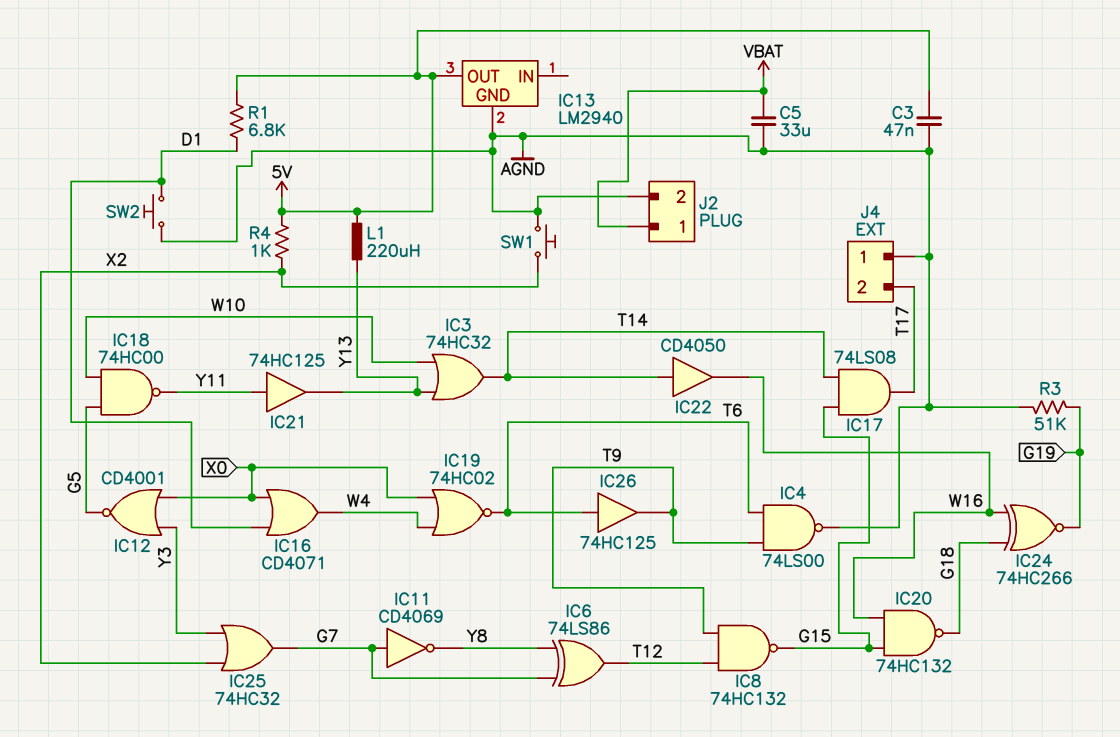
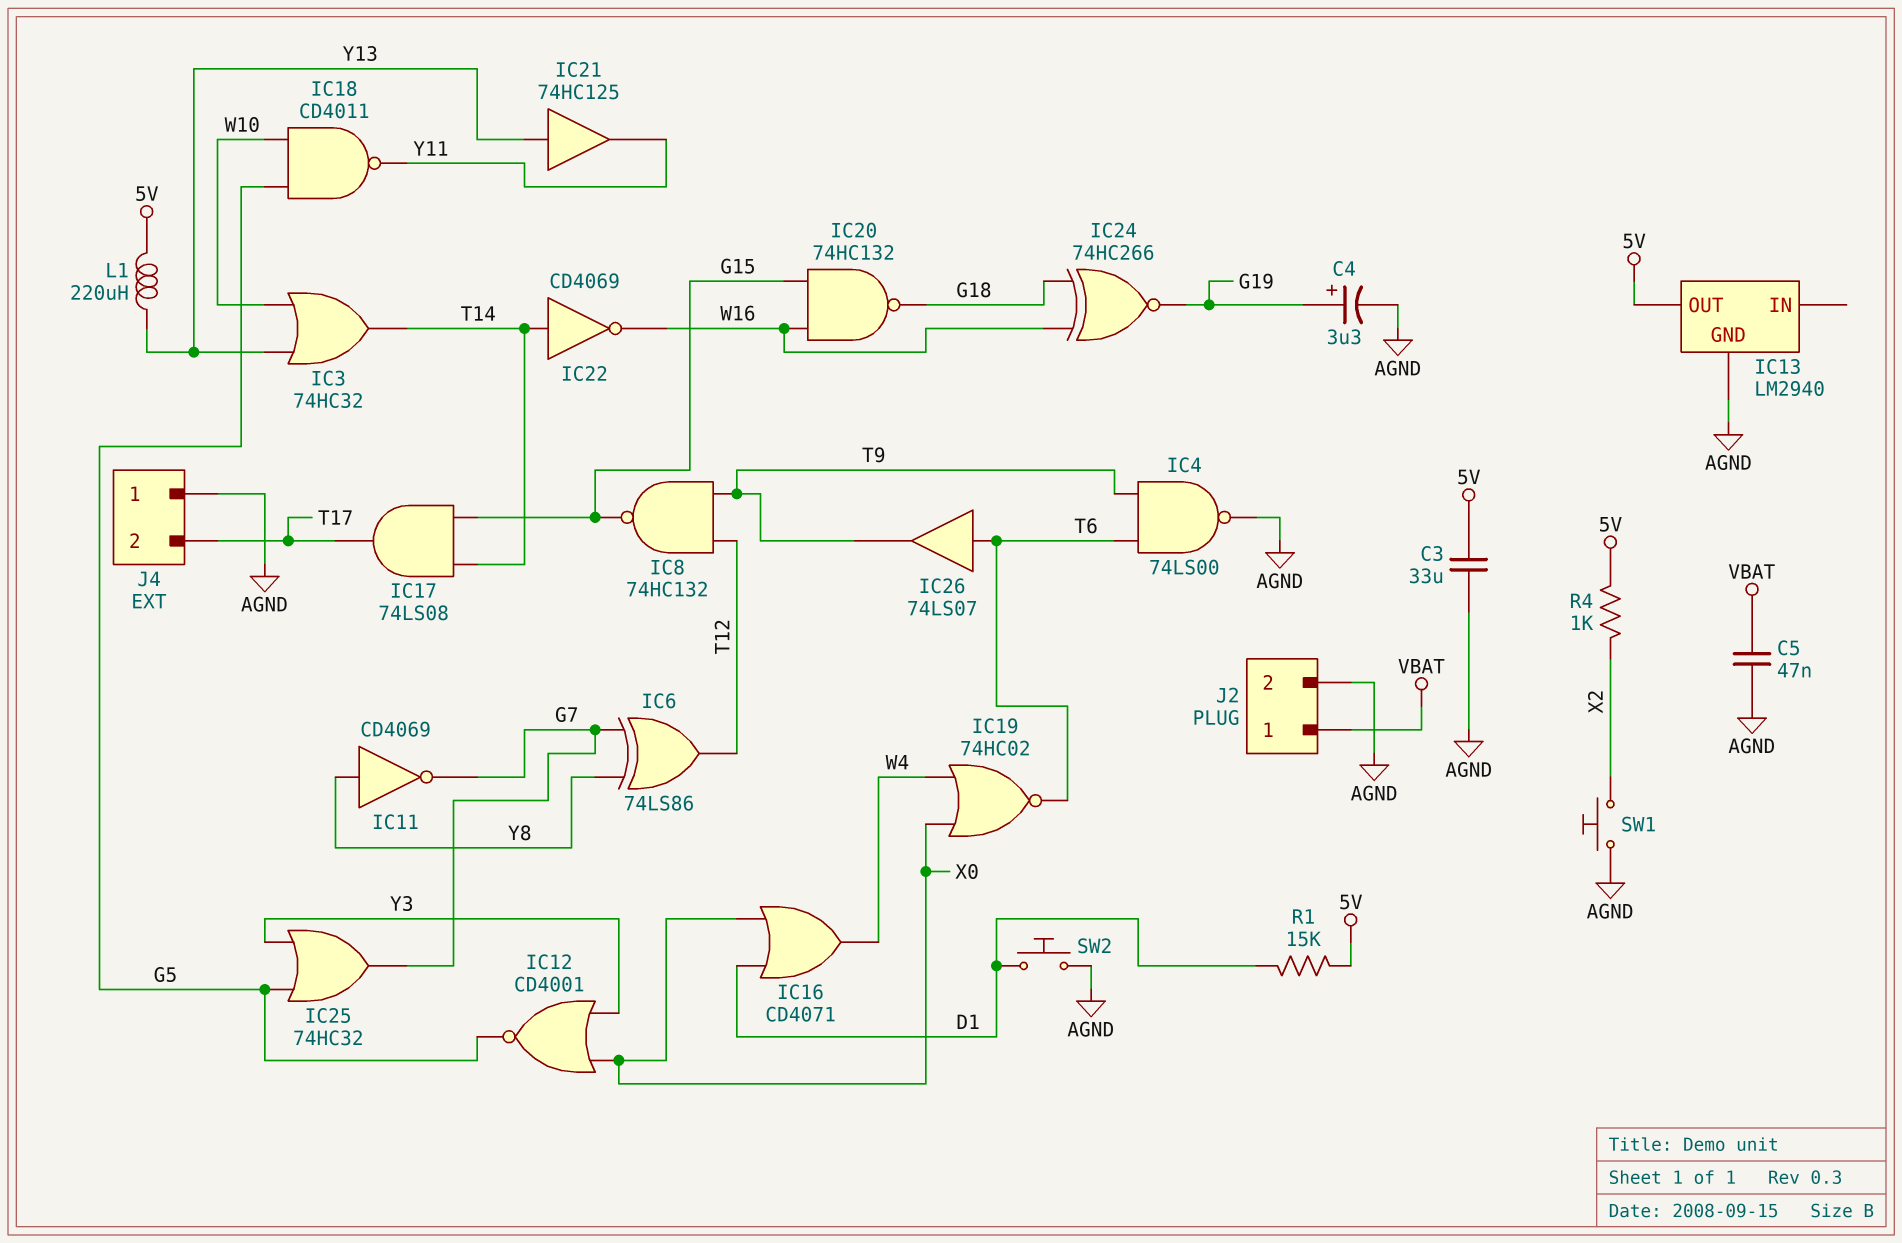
C3: 47nF (5V, AGND) -> 33uF (5V, AGND)
C4: none -> 3.3uF (plus G19, minus AGND)
C5: 33uF (AGND, VBAT) -> 47nF (AGND, VBAT)
IC11: NOT CD4069 (in G7, out Y8) -> NOT CD4069 (in Y8, out G7)
IC18: NAND 74HC00 (in G5, in W10, out Y11) -> NAND CD4011 (in G5, in W10, out Y11)
IC21: buffer 74HC125 (in Y11, out Y13) -> buffer 74HC125 (in Y13, out Y11)
IC22: buffer CD4050 (in T14, out W16) -> NOT CD4069 (in T14, out W16)
IC25: OR 74HC32 (in X2, in Y3, out G7) -> OR 74HC32 (in G5, in Y3, out G7)
IC26: buffer 74HC125 (in T6, out T9) -> buffer 74LS07 (in T6, out T9)
R1: 6.8k (5V, D1) -> 15k (5V, D1)
R3: 51k (AGND, G19) -> none

